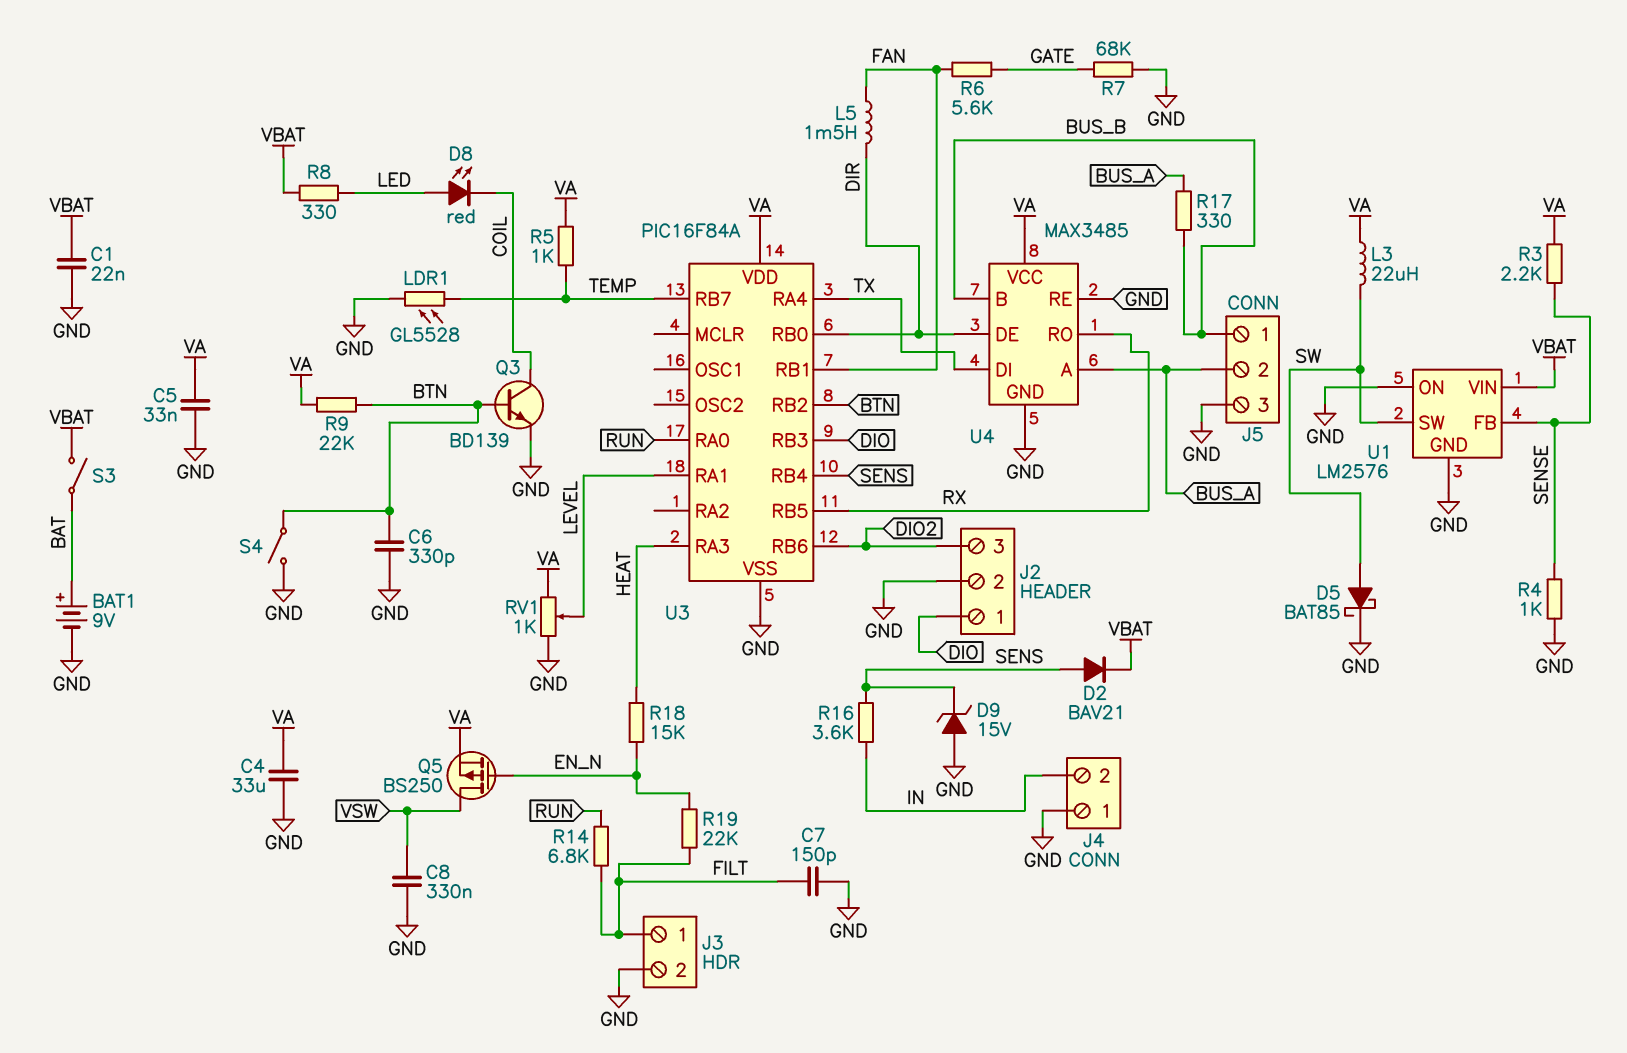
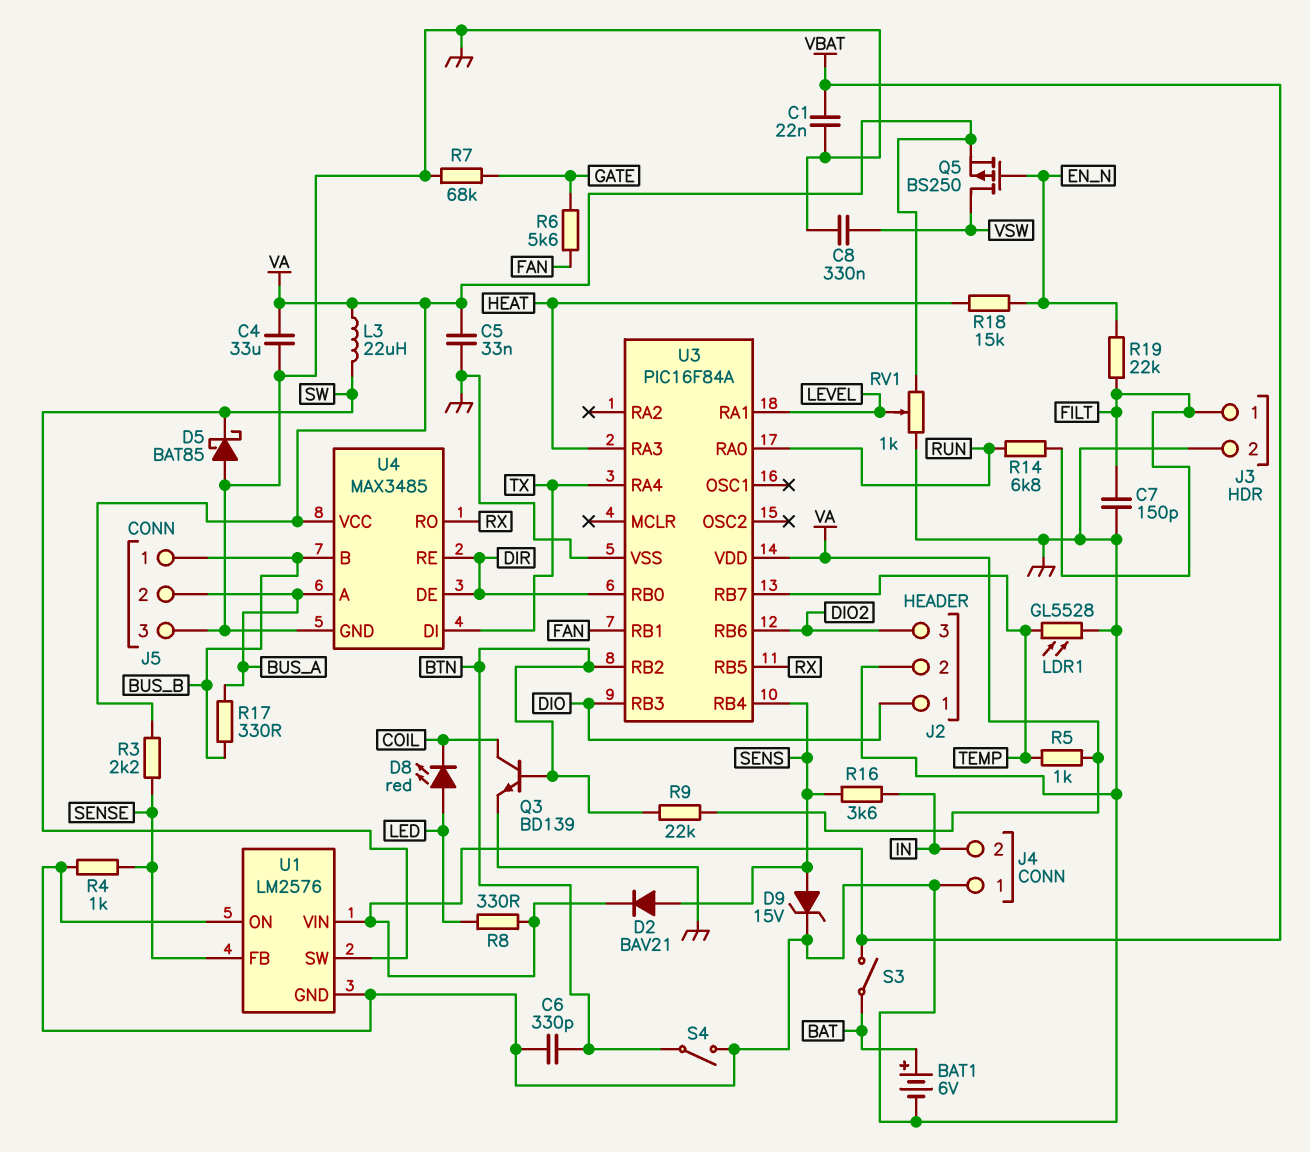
BAT1: 9V (plus BAT, minus GND) -> 6V (plus BAT, minus GND)
D5: schottky BAT85 (A SW, K GND) -> schottky BAT85 (A GND, K SW)
D9: zener 15V (A GND, K SENS) -> zener 15V (A SENS, K GND)
L5: 1.5mH (DIR, FAN) -> none
U4 pin RE: GND -> DIR

